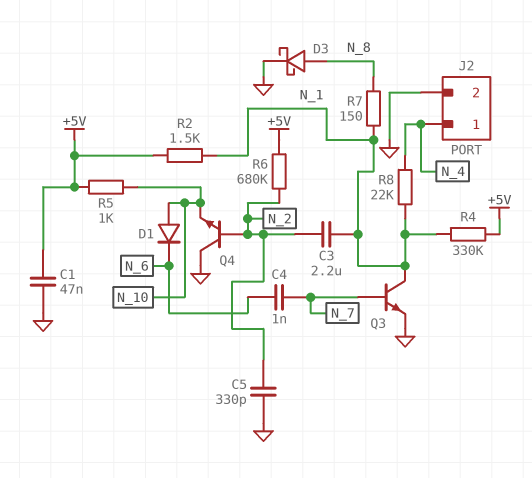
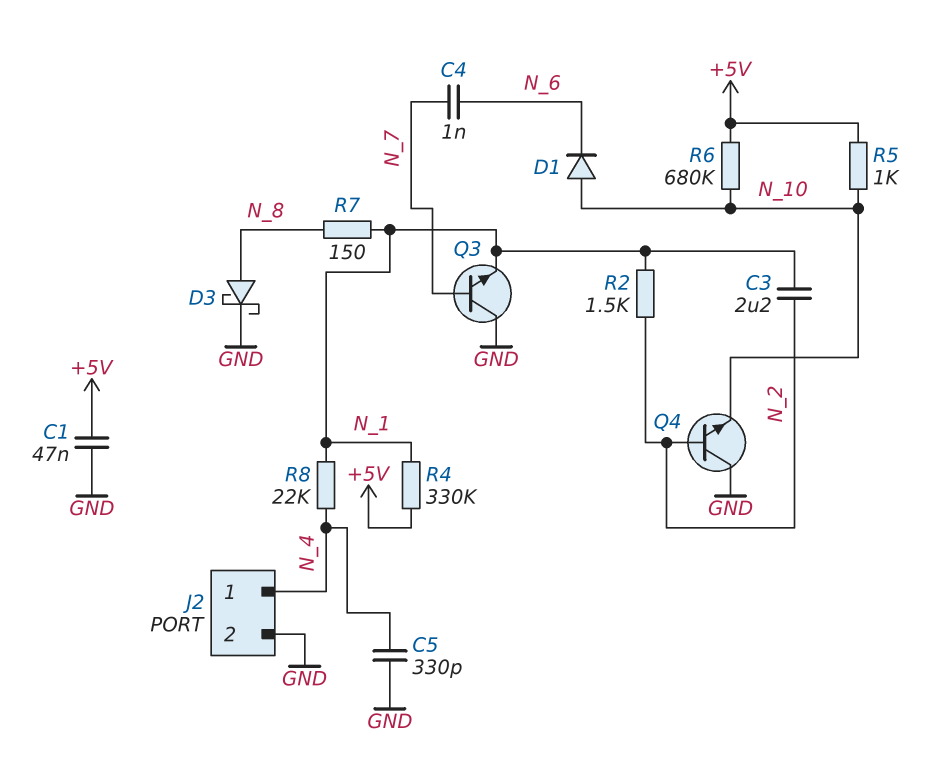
C5: 330pF (GND, N_2) -> 330pF (GND, N_4)
Q3: NPN (B N_7, C N_1, E GND) -> NPN (B N_7, C GND, E N_1)
R2: 1.5k (+5V, N_1) -> 1.5k (N_1, N_2)
R6: 680k (+5V, N_2) -> 680k (+5V, N_10)

